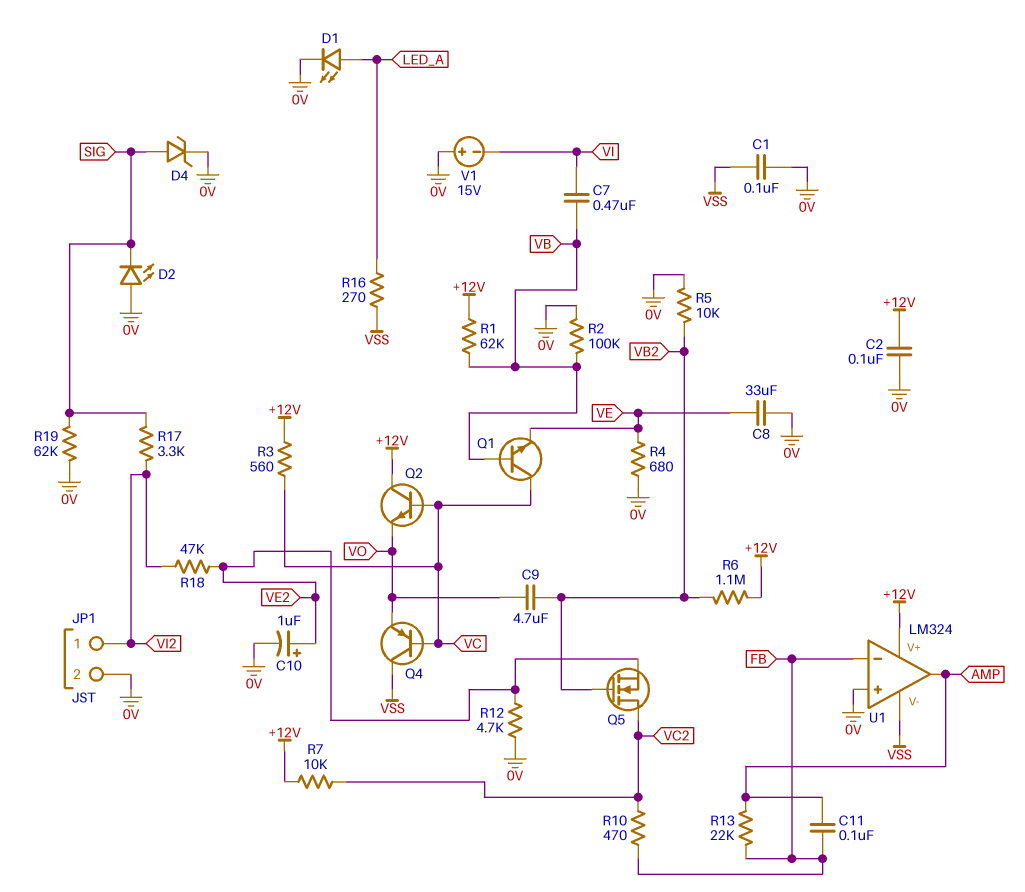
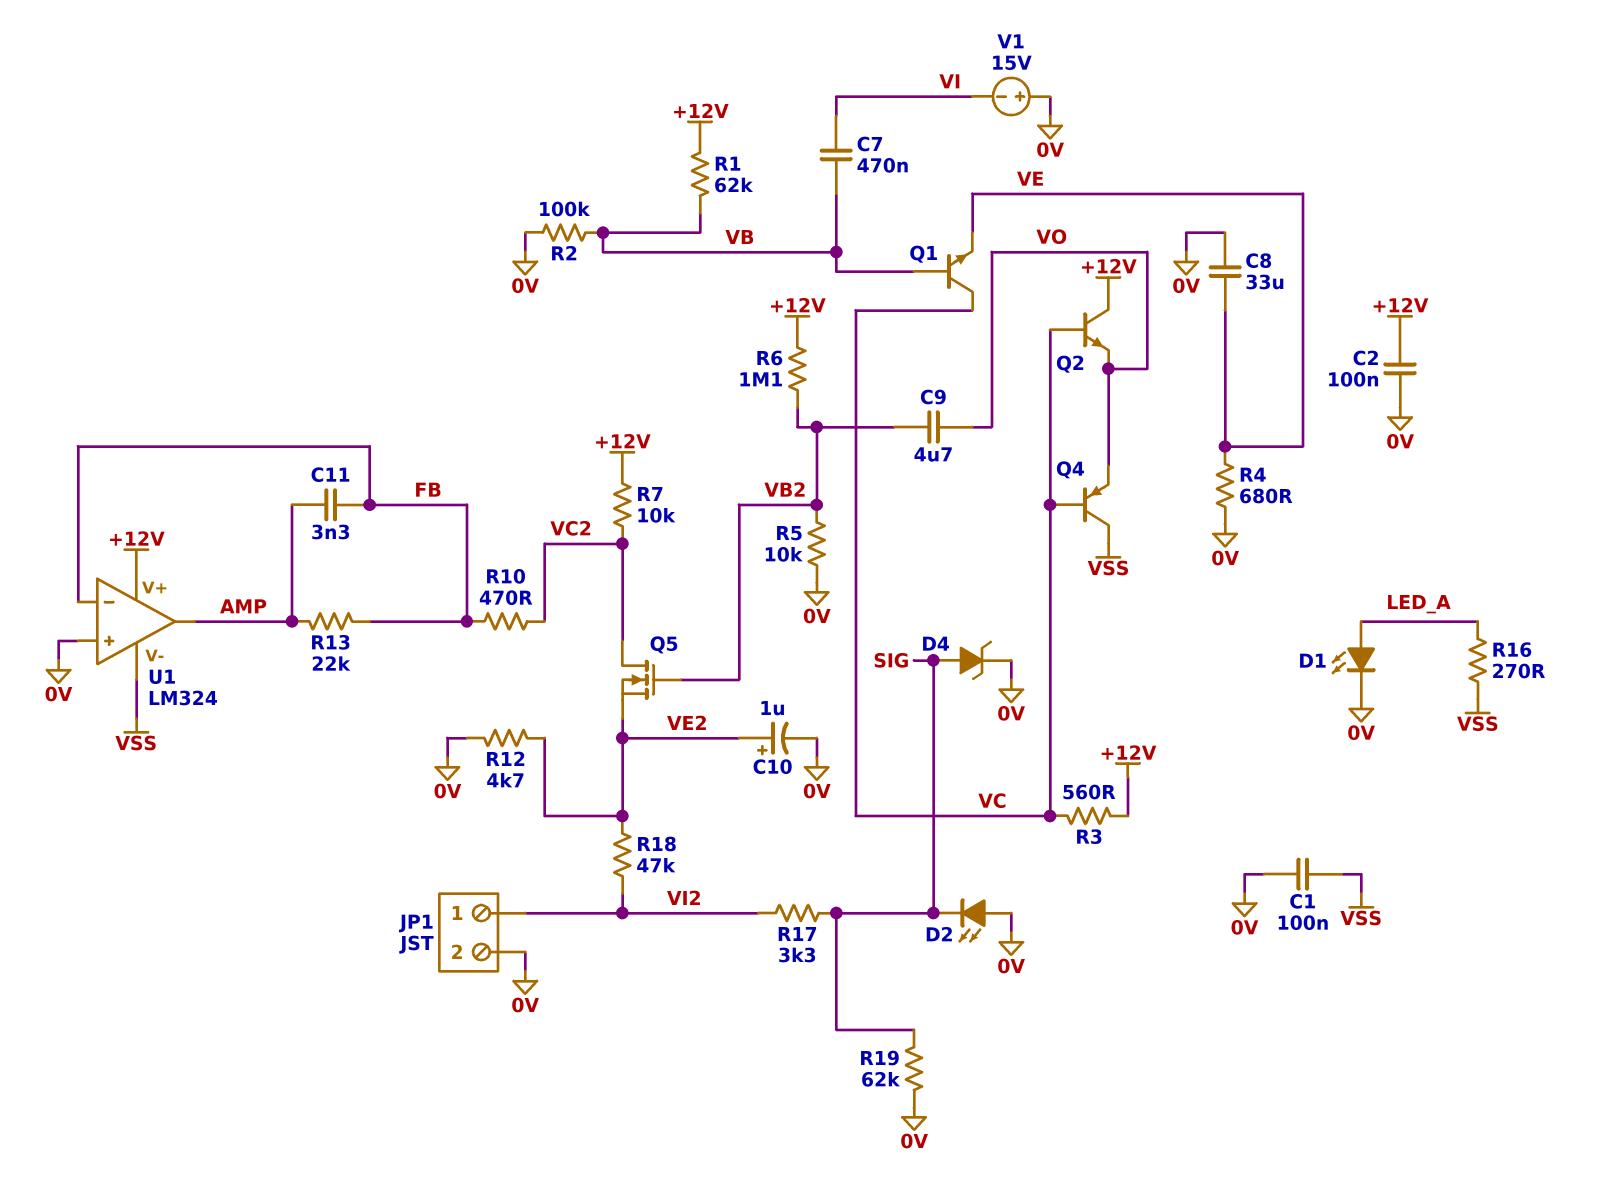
C11: 100nF (AMP, FB) -> 3.3nF (AMP, FB)

